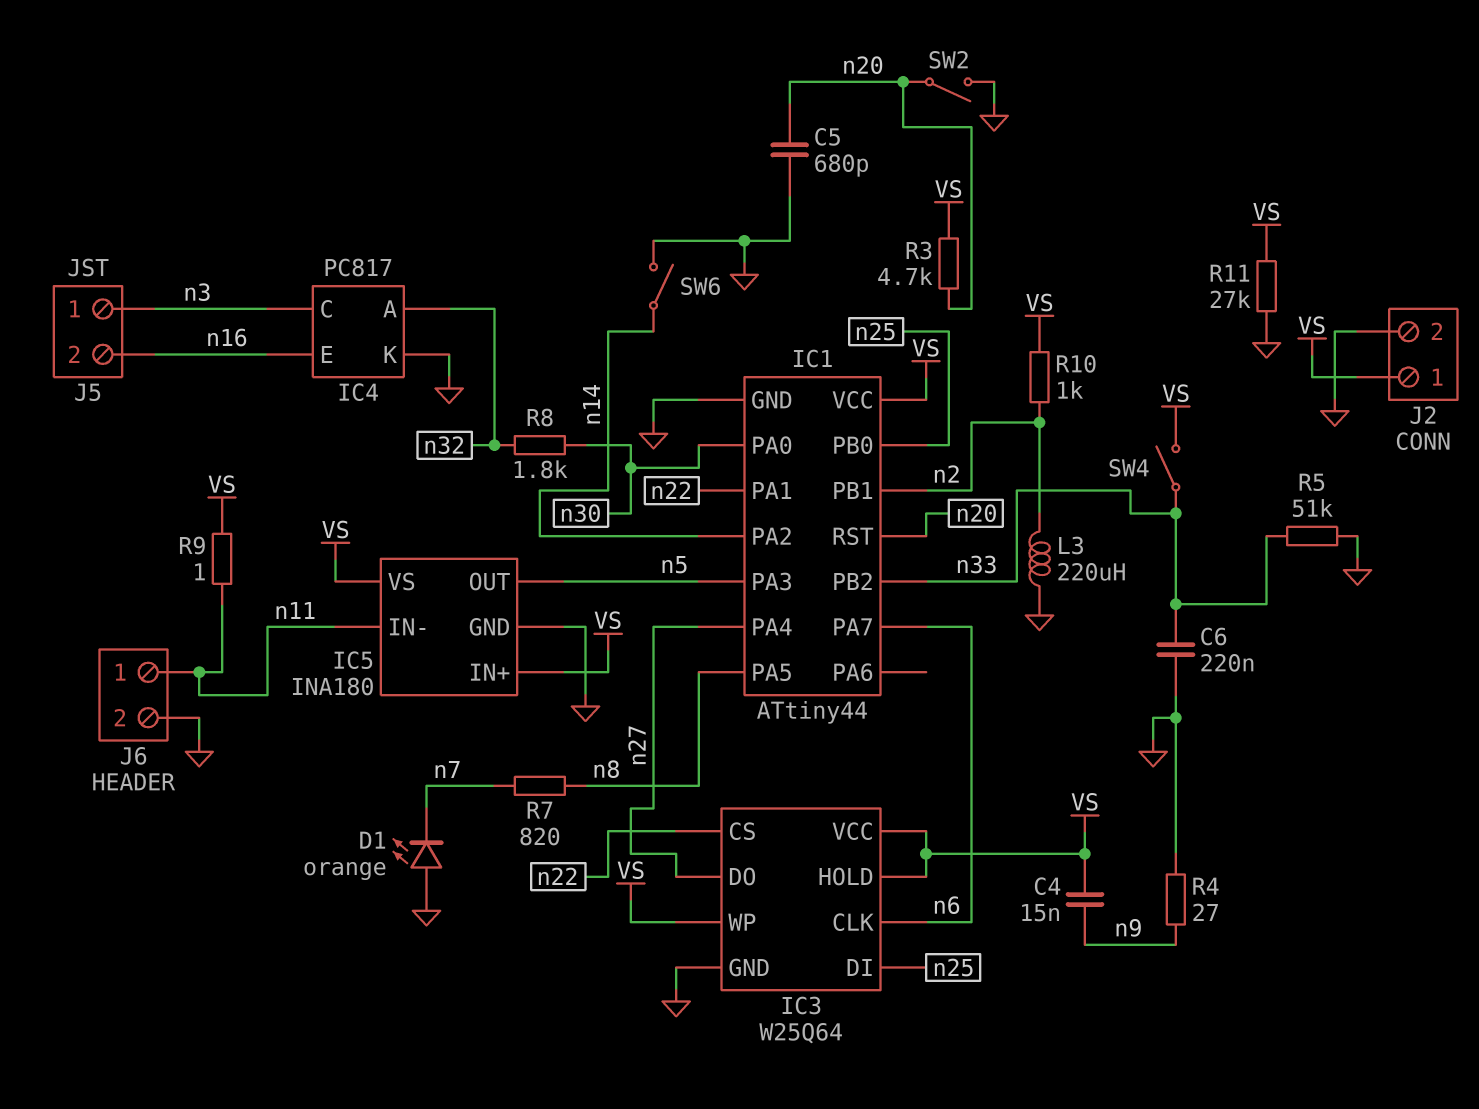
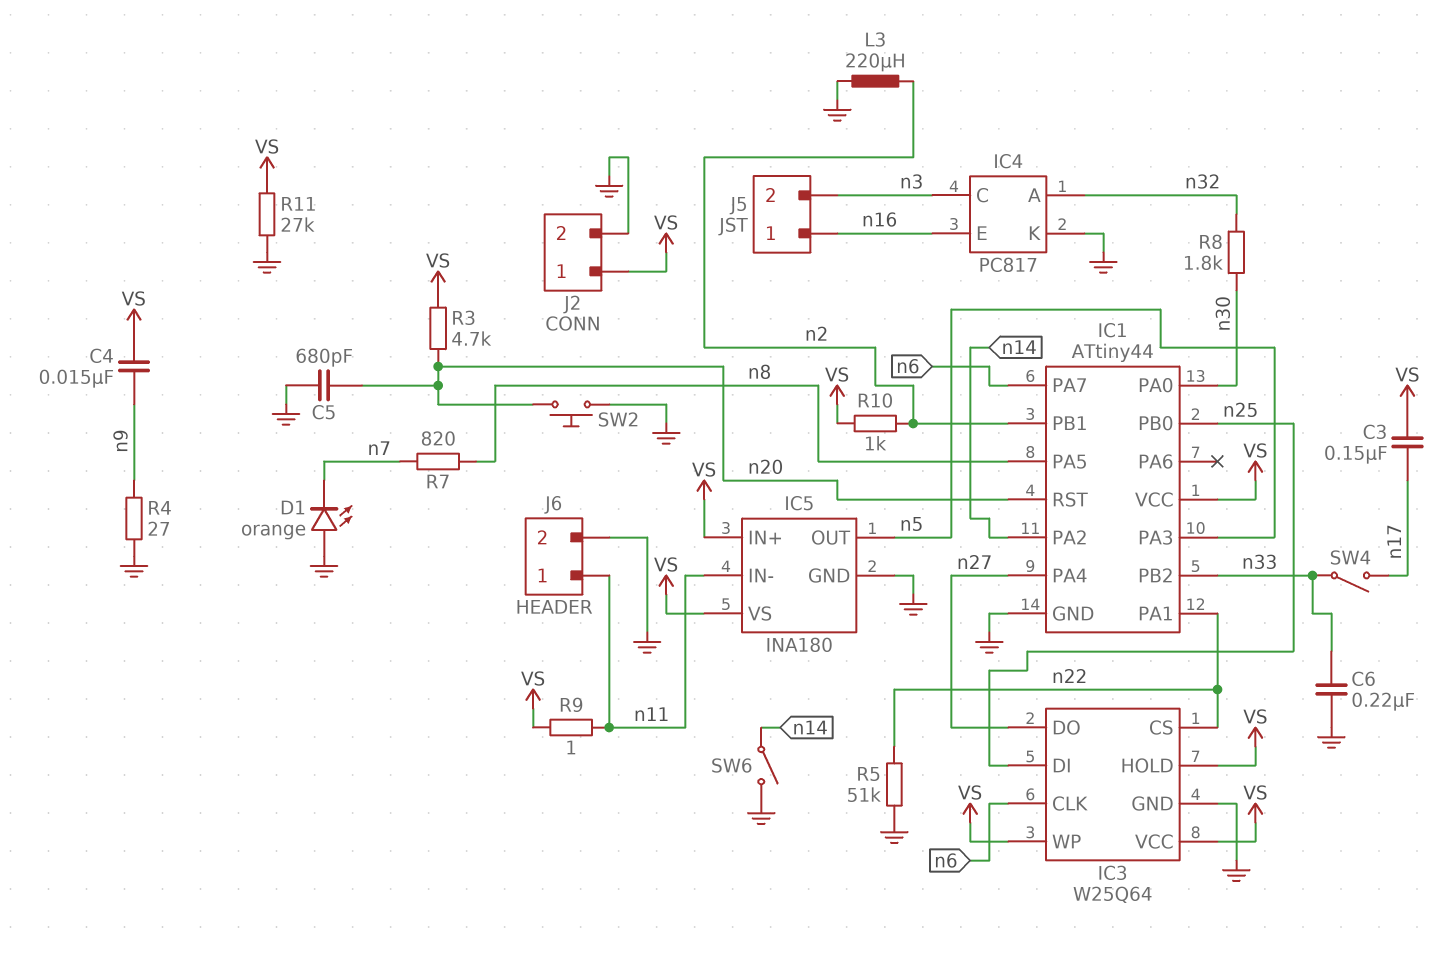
C3: none -> 150nF (VS, n17)
J5 pin 1: n3 -> n16
J5 pin 2: n16 -> n3
R5: 51k (GND, n33) -> 51k (GND, n22)
SW2: switch (GND, n20) -> button (GND, n20)
SW4: switch (VS, n33) -> switch (n17, n33)

